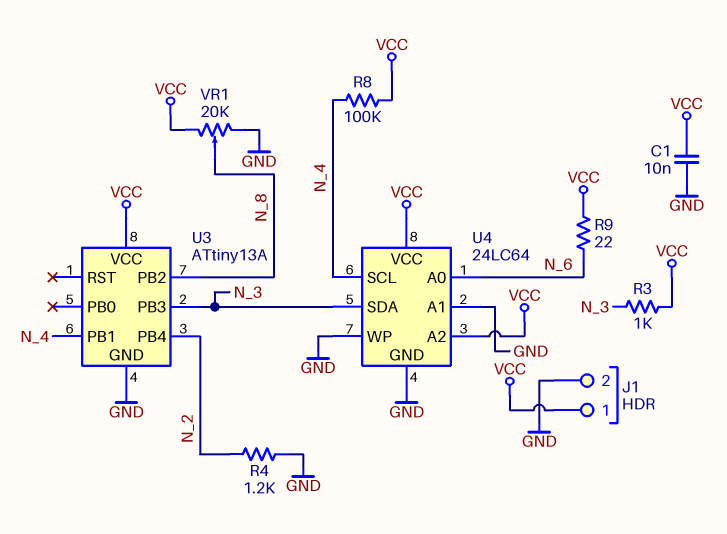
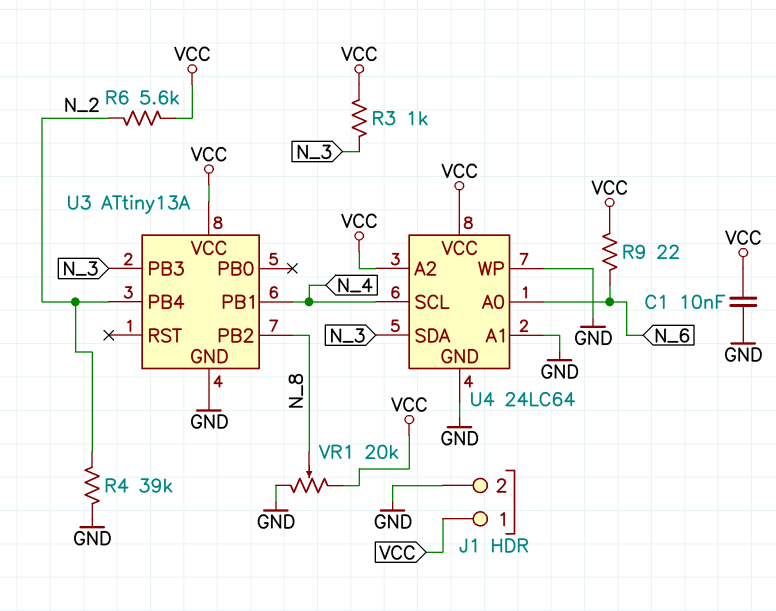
R4: 1.2k (GND, N_2) -> 39k (GND, N_2)
R6: none -> 5.6k (N_2, VCC)
R8: 100k (N_4, VCC) -> none

